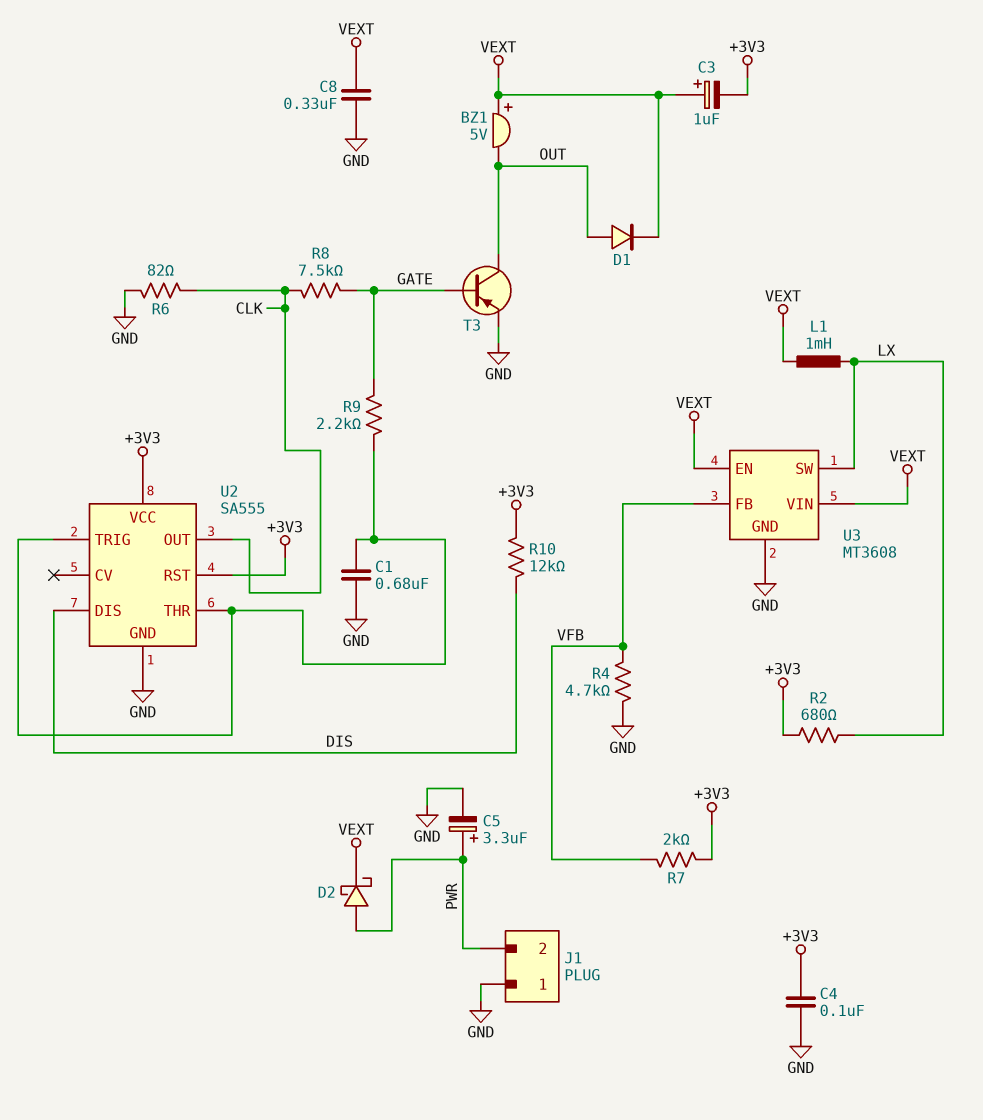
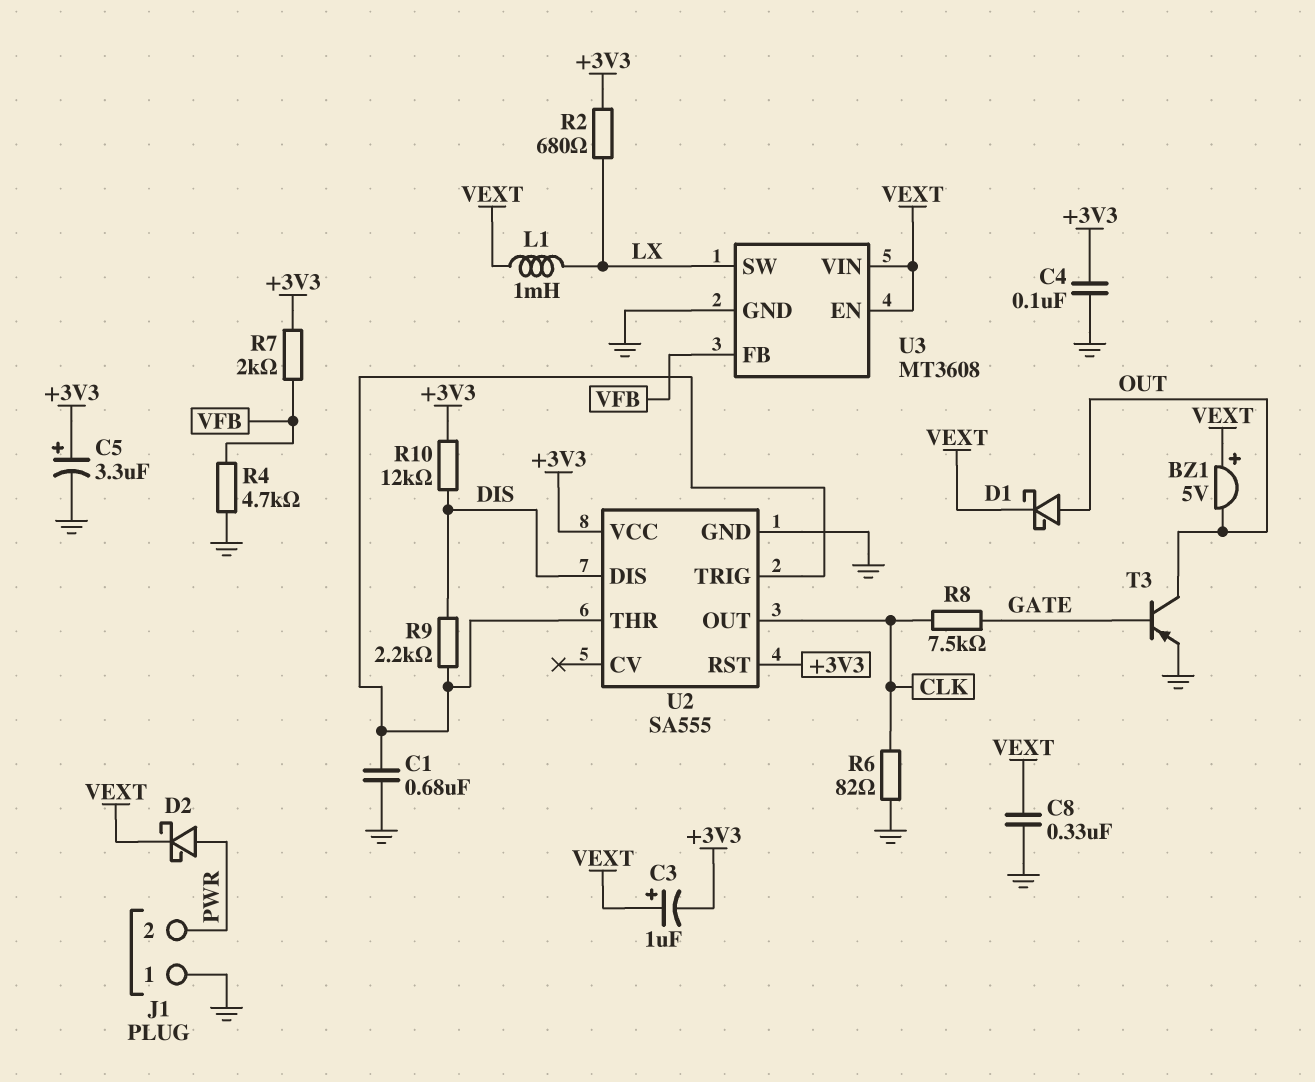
C5: 3.3uF (plus PWR, minus GND) -> 3.3uF (plus +3V3, minus GND)
D1: diode (A OUT, K VEXT) -> schottky (A OUT, K VEXT)
R9: 2.2k (GATE, U2/THR) -> 2.2k (DIS, U2/THR)

